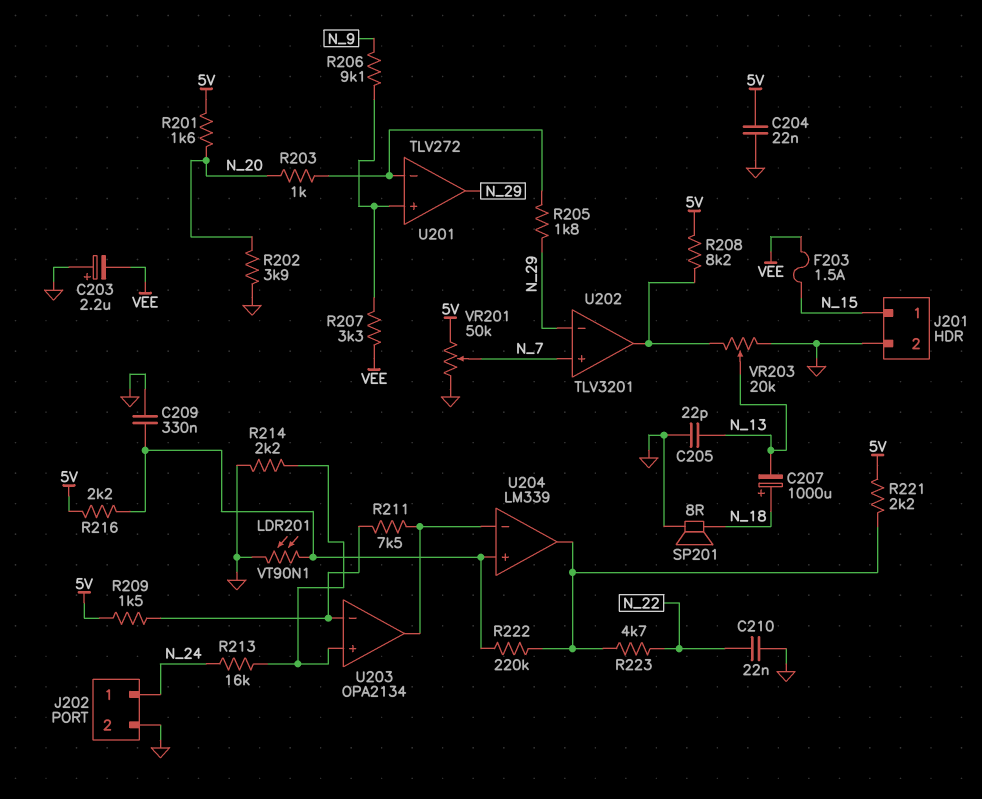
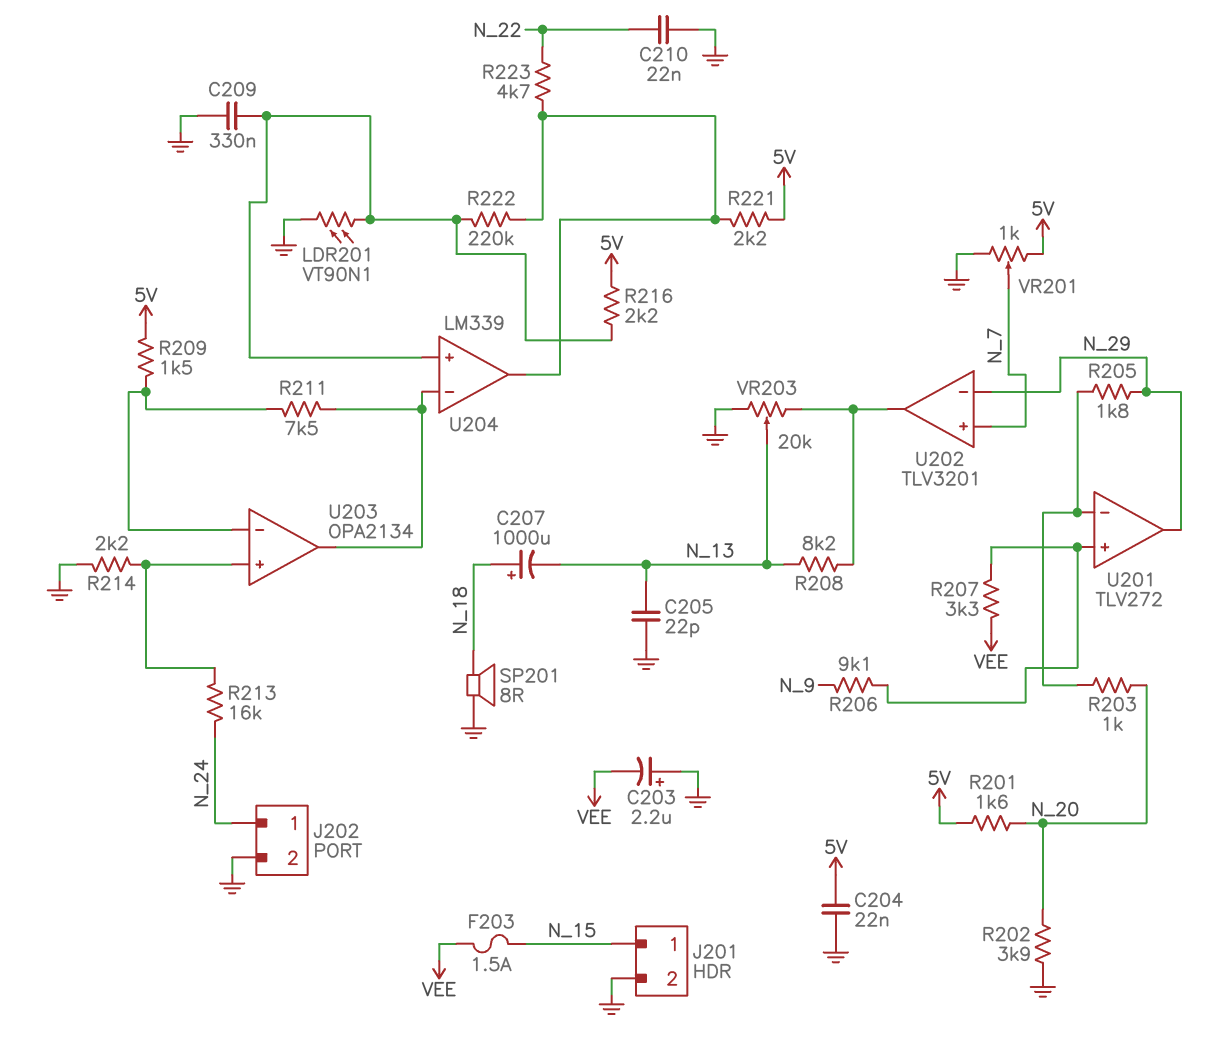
R208: 8.2k (5V, U202/out) -> 8.2k (N_13, U202/out)
VR201: 50k (5V, GND, wiper N_7) -> 1k (5V, GND, wiper N_7)

